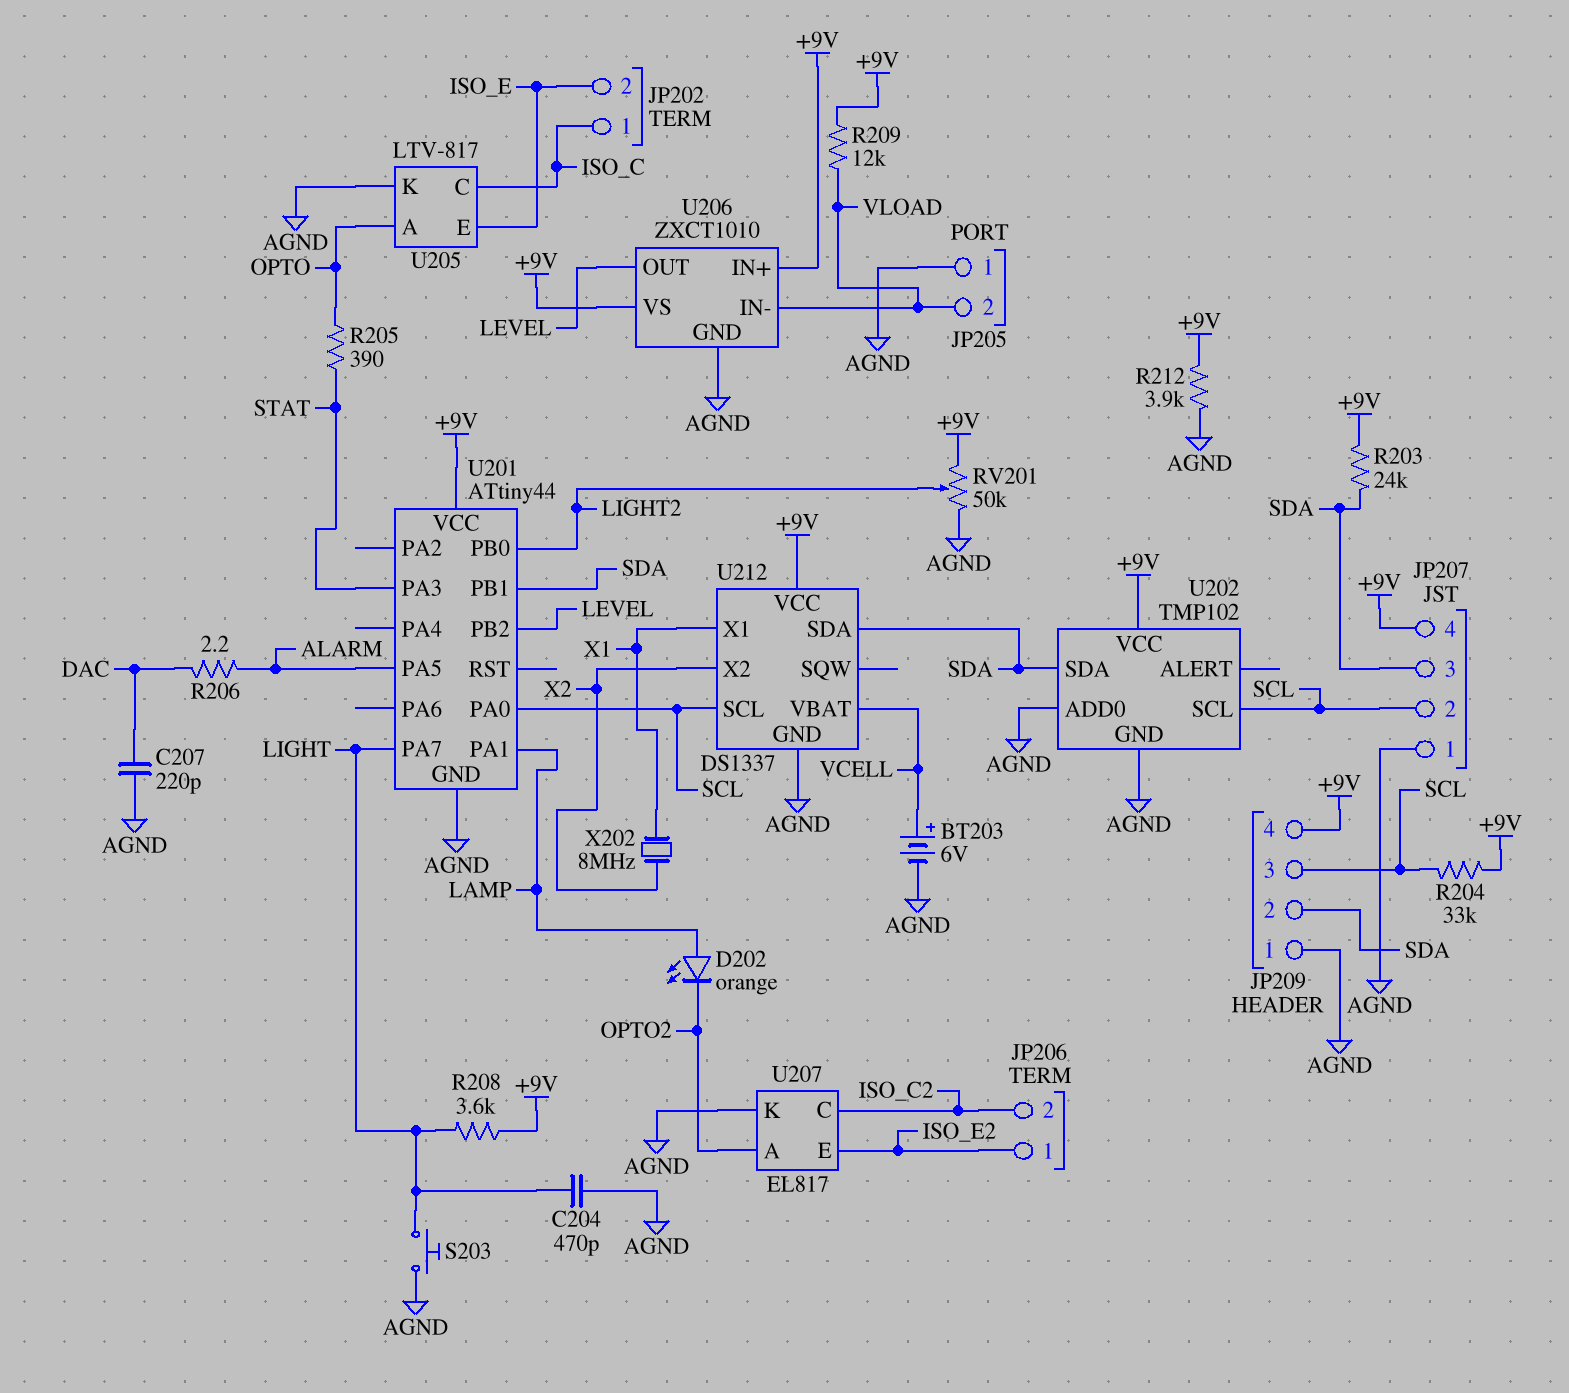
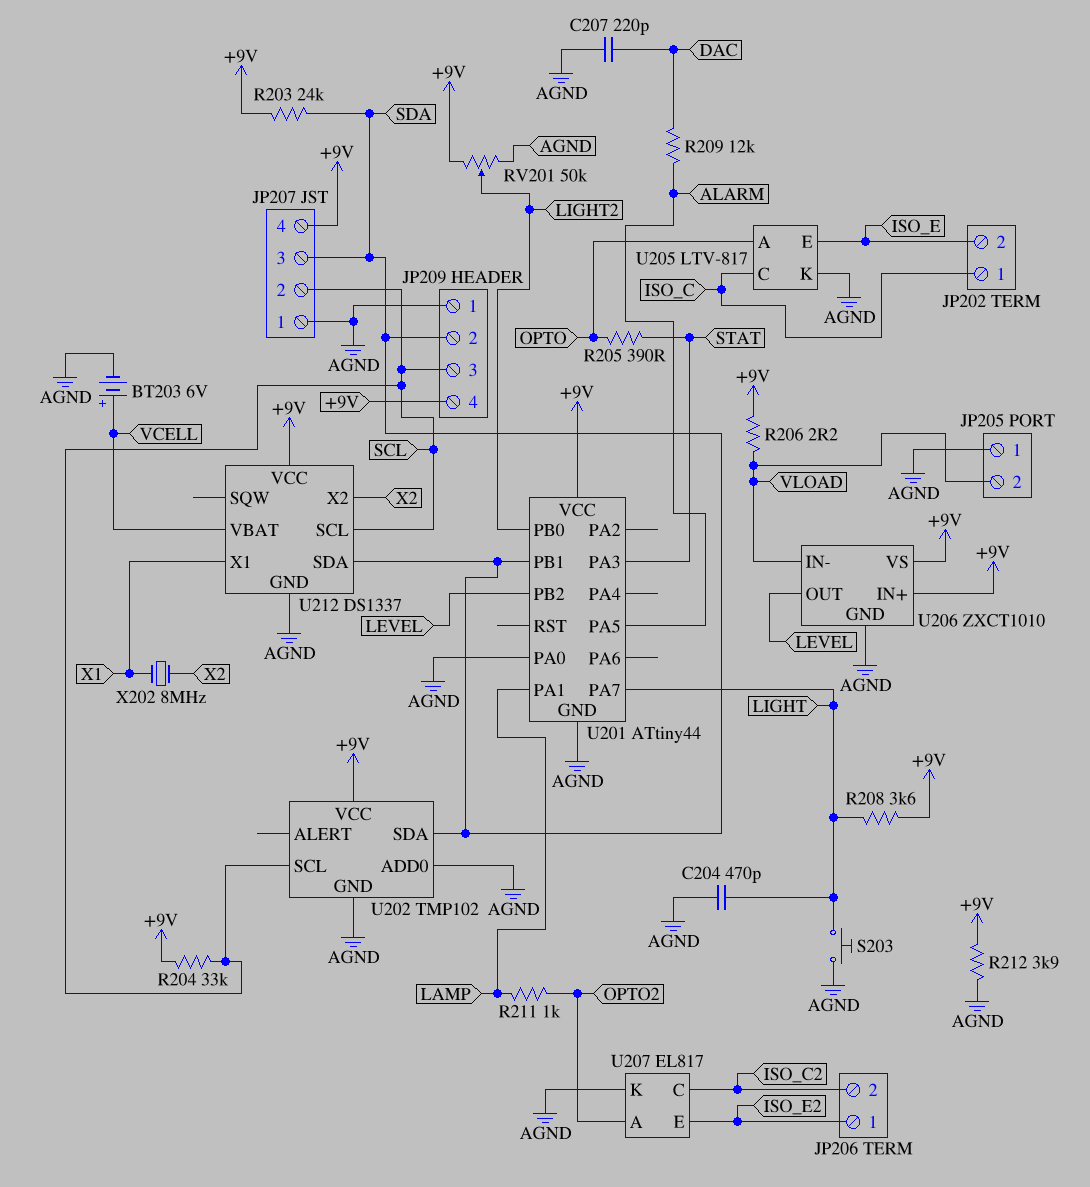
D202: LED orange (A LAMP, K OPTO2) -> none
R206: 2.2 (ALARM, DAC) -> 2.2 (+9V, VLOAD)
R209: 12k (+9V, VLOAD) -> 12k (ALARM, DAC)
R211: none -> 1k (LAMP, OPTO2)
U201 pin PA0: SCL -> AGND

